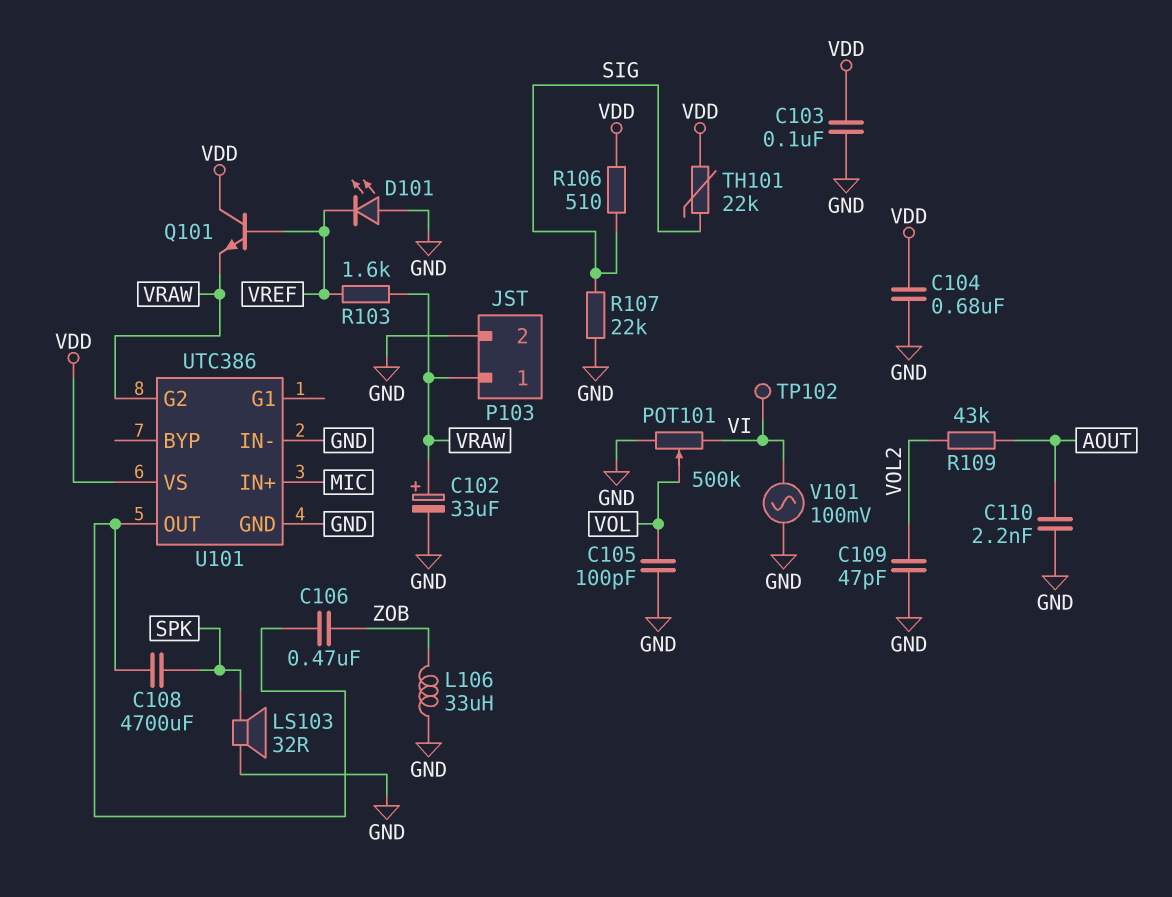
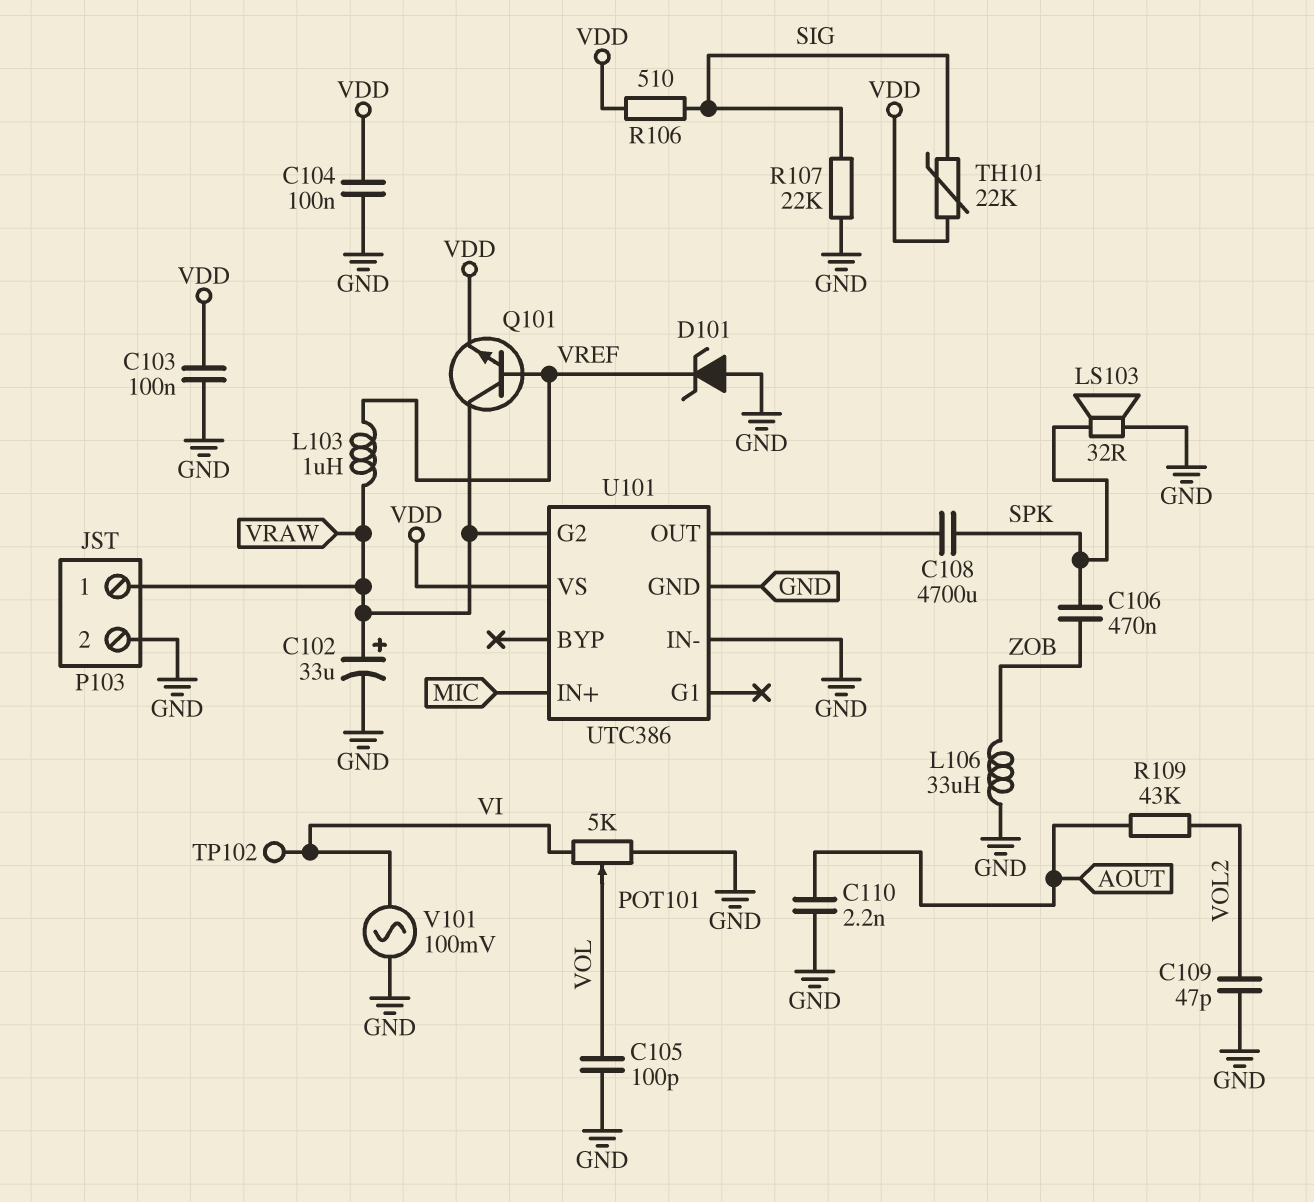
C104: 680nF (GND, VDD) -> 100nF (GND, VDD)
C106: 470nF (U101/OUT, ZOB) -> 470nF (SPK, ZOB)
D101: LED (A GND, K VREF) -> zener (A GND, K VREF)
L103: none -> 1uH (VRAW, VREF)
POT101: 500k (GND, VI, wiper VOL) -> 5k (GND, VI, wiper VOL)
Q101: NPN (B VREF, C VDD, E VRAW) -> NPN (B VREF, C VRAW, E VDD)
R103: 1.6k (VRAW, VREF) -> none

